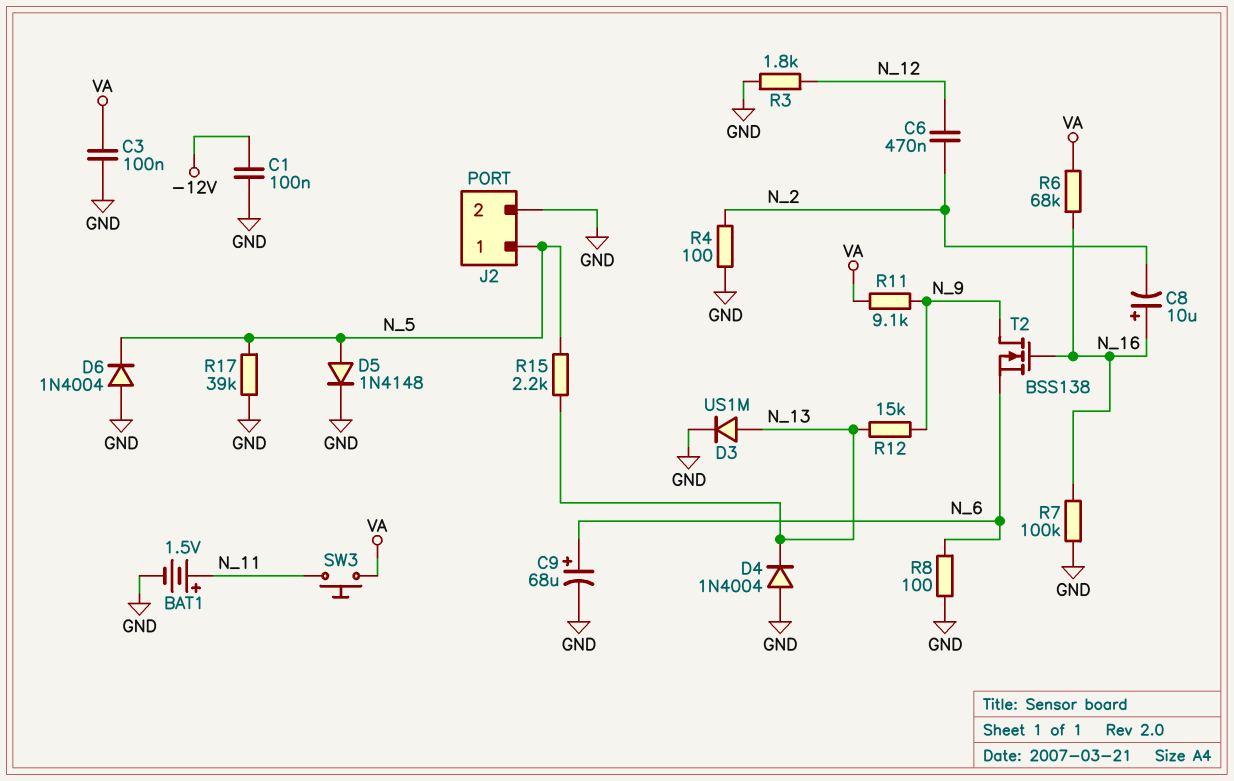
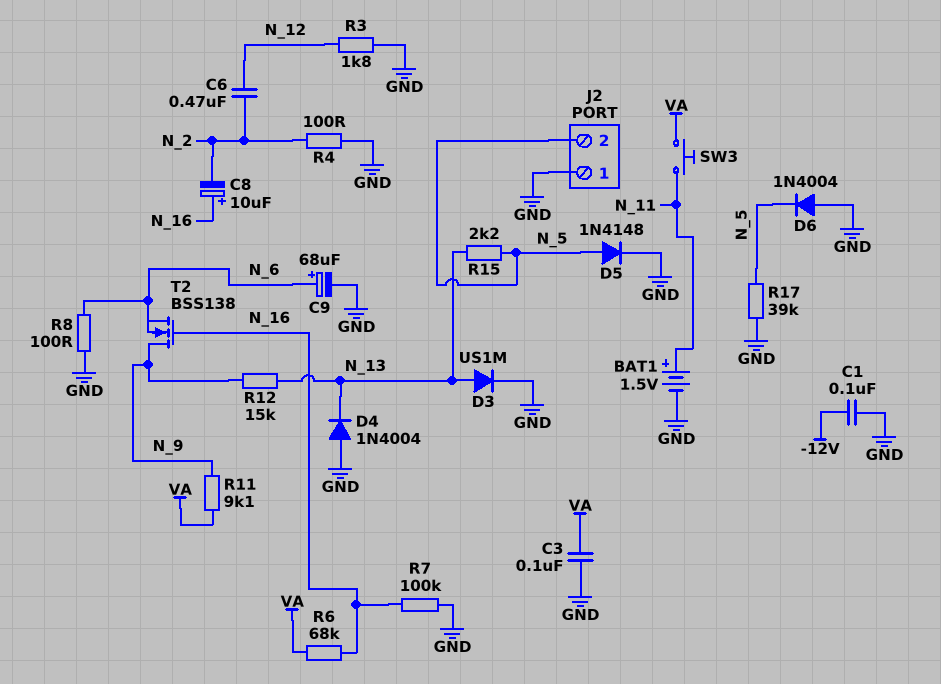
J2 pin 1: N_5 -> GND
J2 pin 2: GND -> N_5

